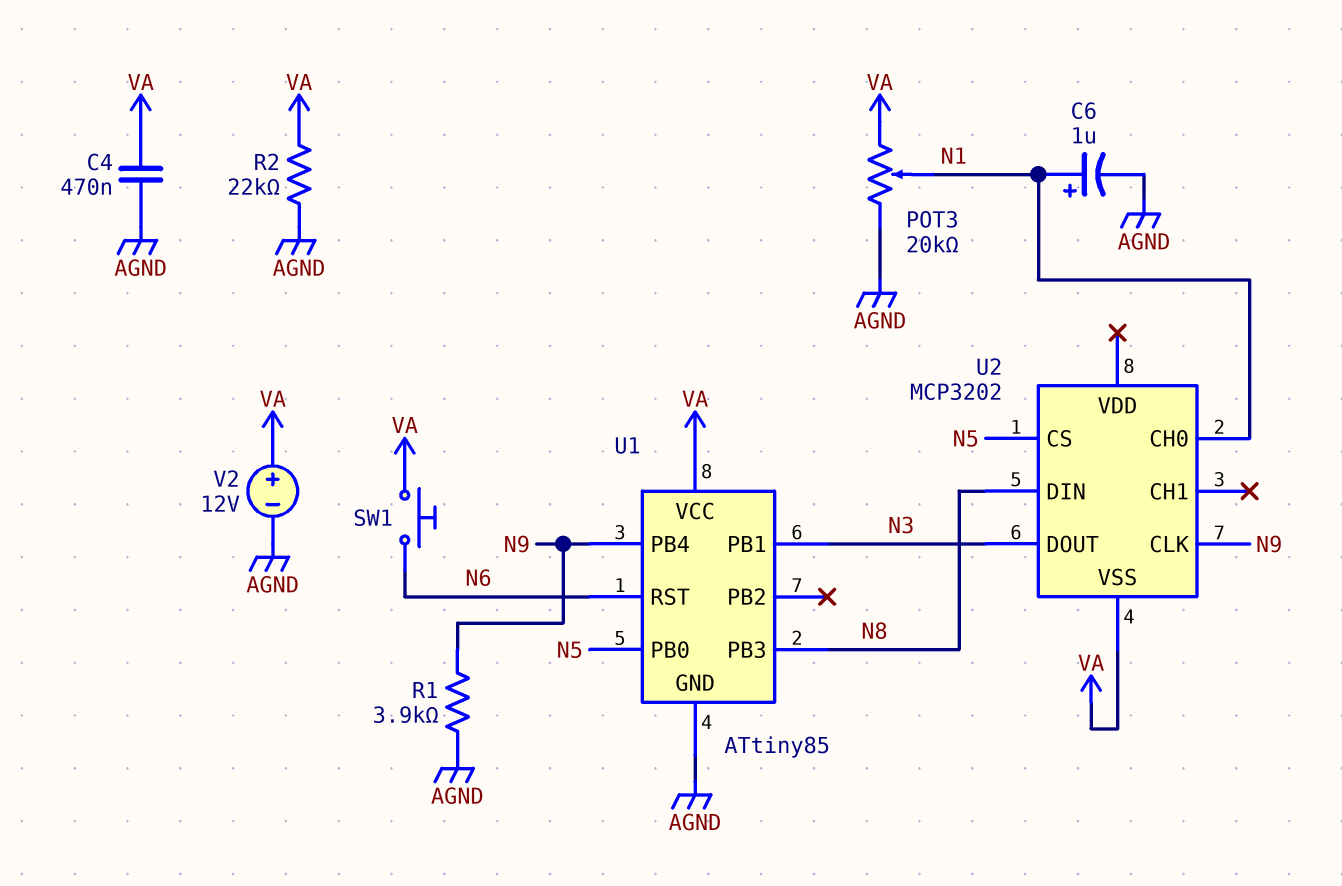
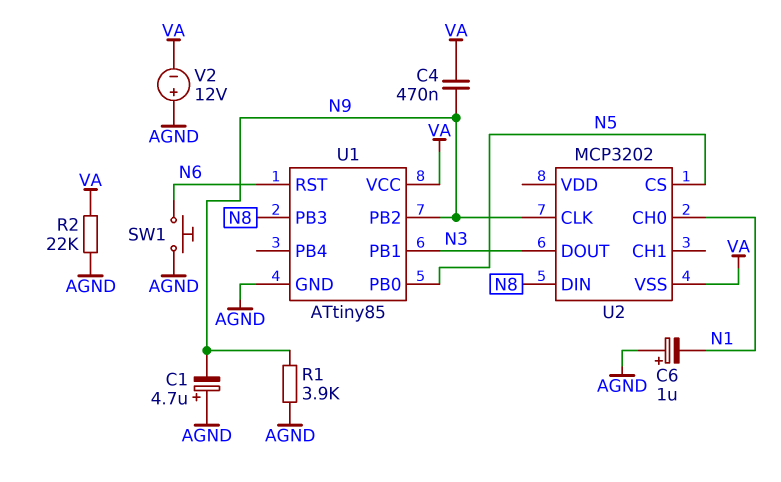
C1: none -> 4.7uF (plus AGND, minus N9)
C4: 470nF (AGND, VA) -> 470nF (N9, VA)
C6: 1uF (plus N1, minus AGND) -> 1uF (plus AGND, minus N1)
POT3: 20k (AGND, VA, wiper N1) -> none
SW1: button (N6, VA) -> button (AGND, N6)
U1 pin PB2: none -> N9
U1 pin PB4: N9 -> none
V2: 12V (plus VA, minus AGND) -> 12V (plus AGND, minus VA)

